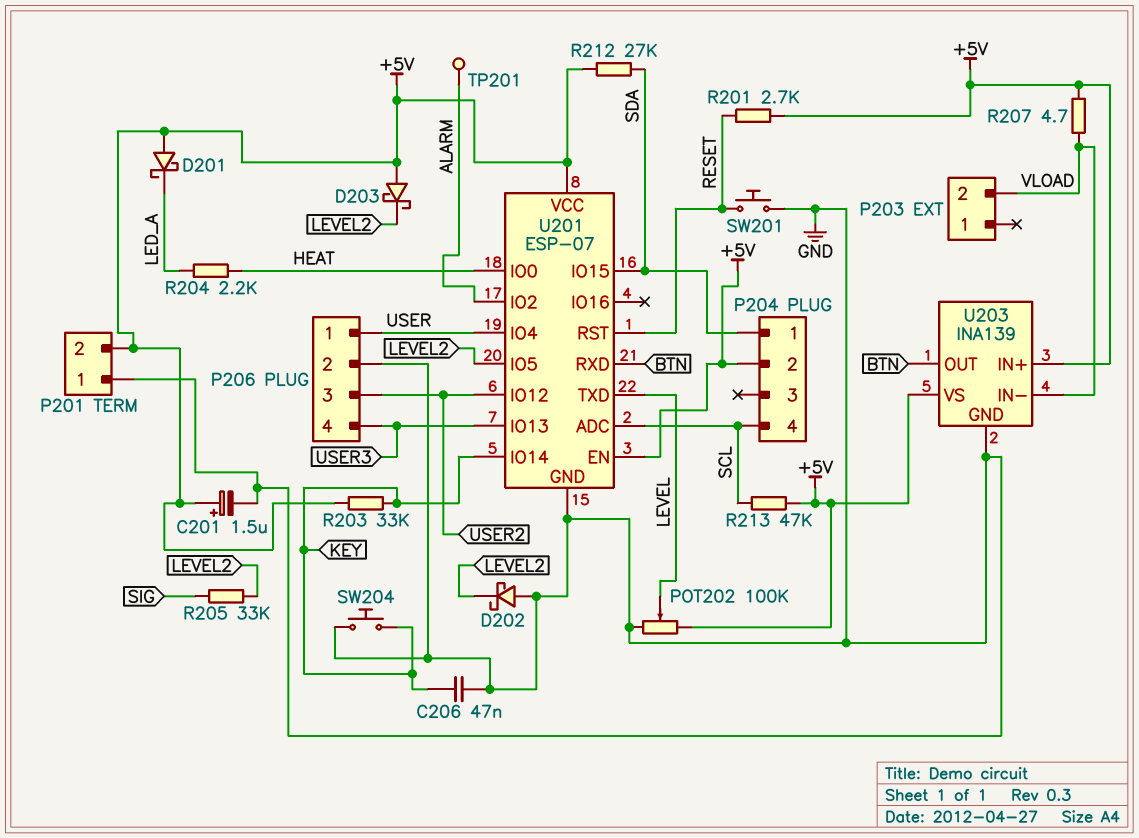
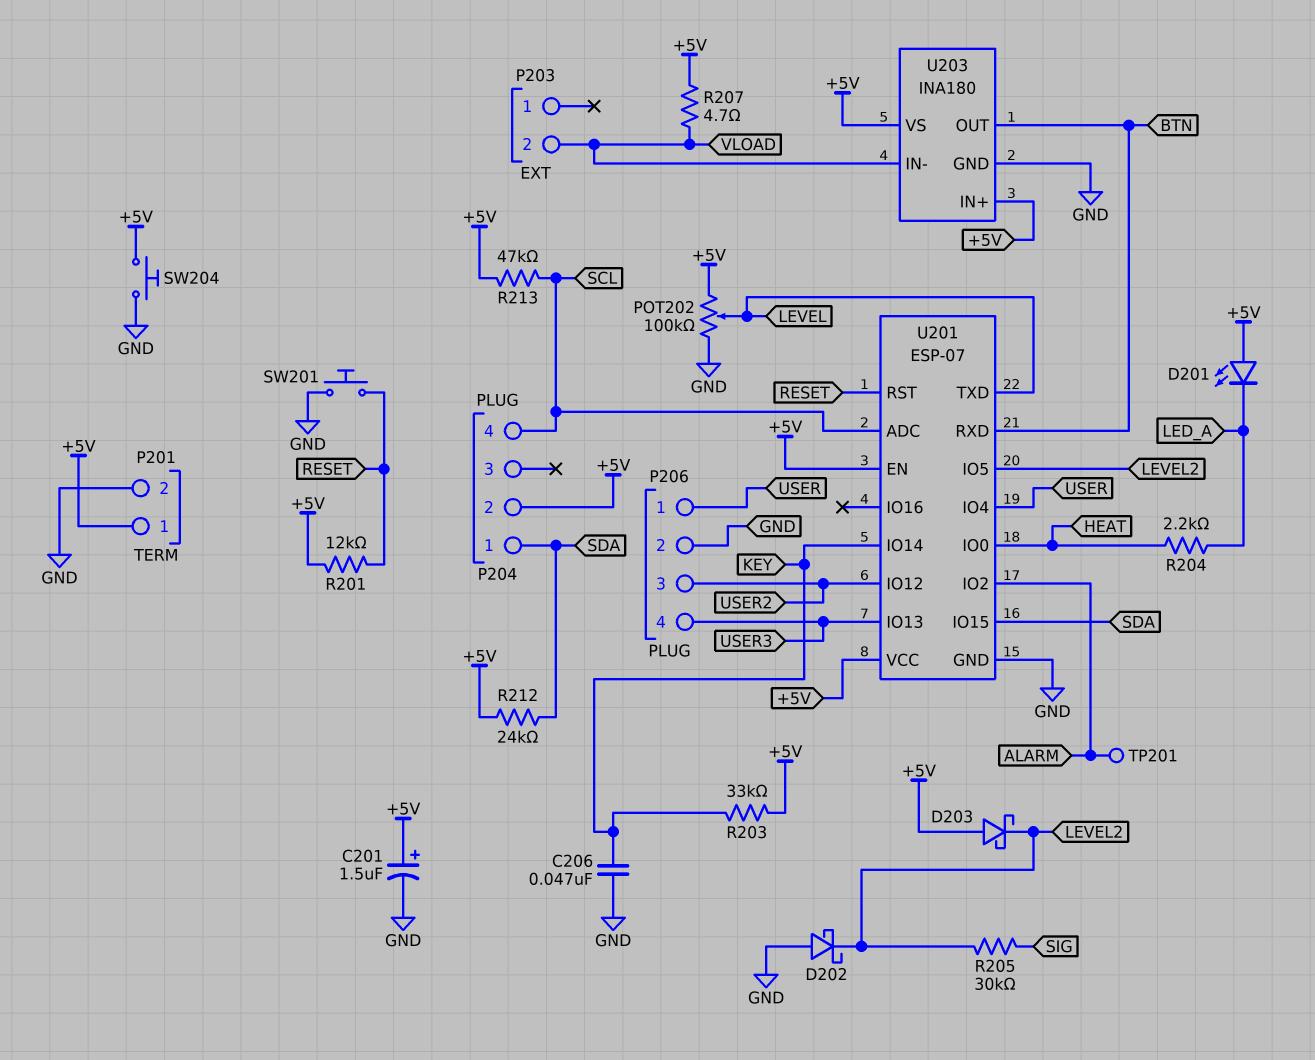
D201: schottky (A +5V, K LED_A) -> LED (A +5V, K LED_A)
P201 pin 1: GND -> +5V
P201 pin 2: +5V -> GND
R201: 2.7k (+5V, RESET) -> 12k (+5V, RESET)
R205: 33k (LEVEL2, SIG) -> 30k (LEVEL2, SIG)
R212: 27k (+5V, SDA) -> 24k (+5V, SDA)
SW204: button (GND, KEY) -> button (+5V, GND)
U203: INA139 -> INA180

